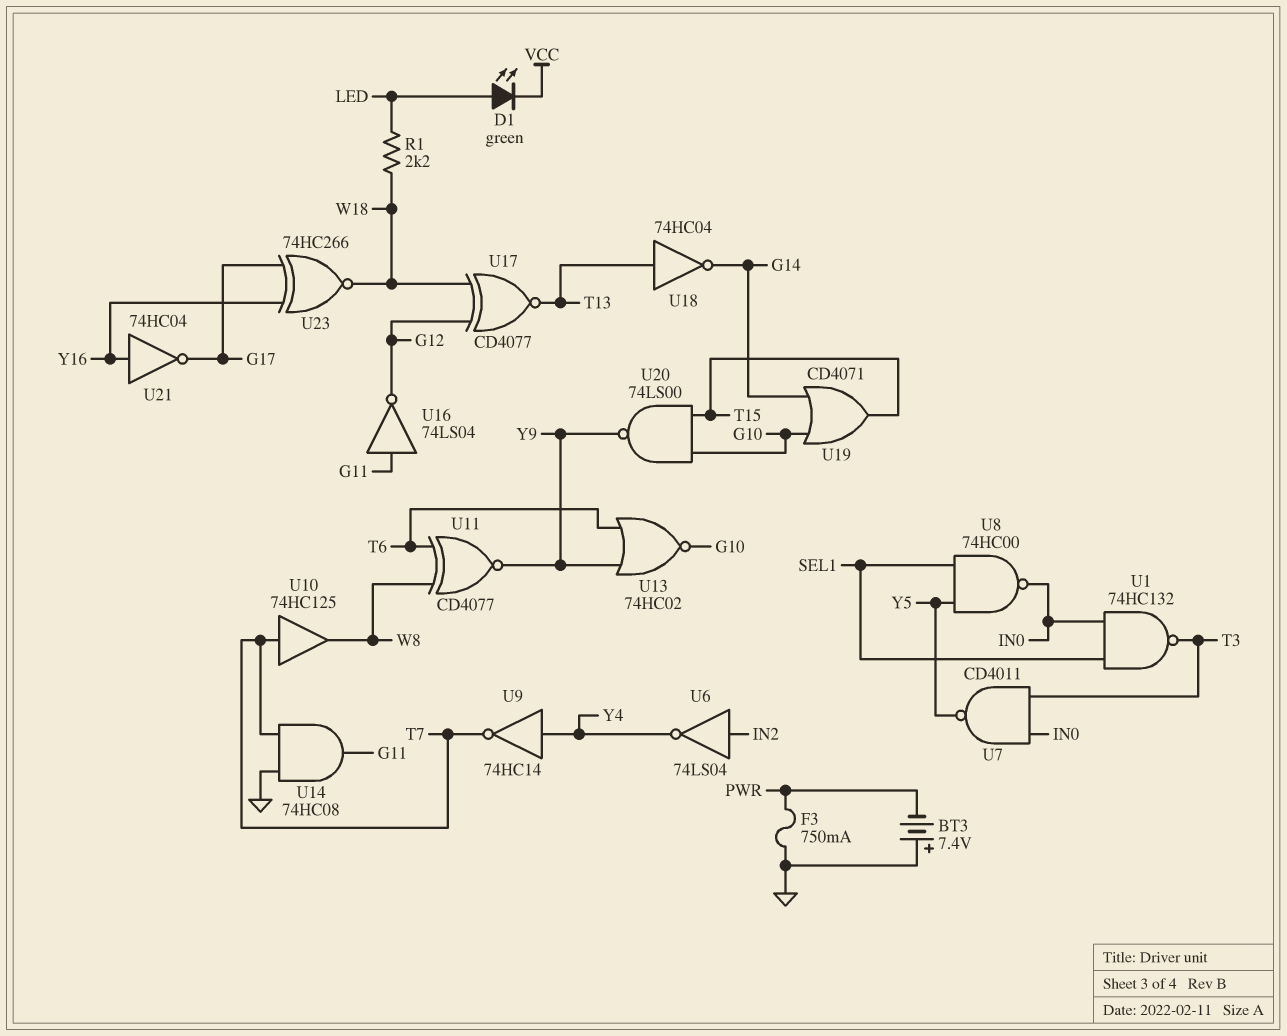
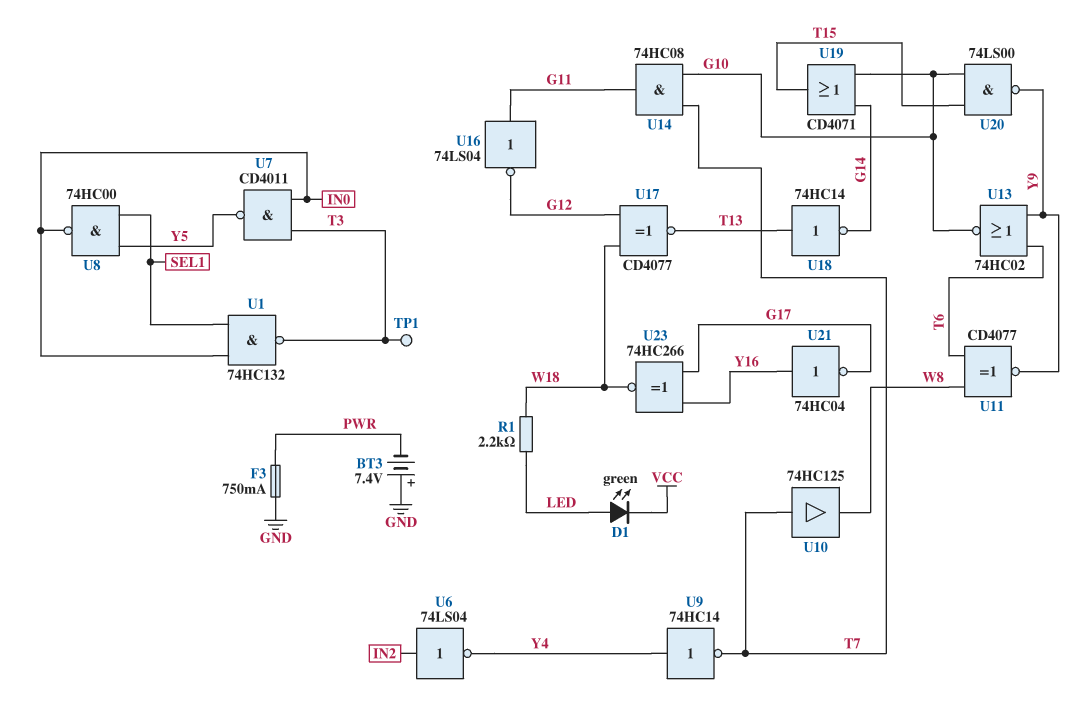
TP1: none -> test point (T3)
U14: AND 74HC08 (in GND, in T7, out G11) -> AND 74HC08 (in G10, in T7, out G11)
U18: NOT 74HC04 (in T13, out G14) -> NOT 74HC14 (in T13, out G14)

